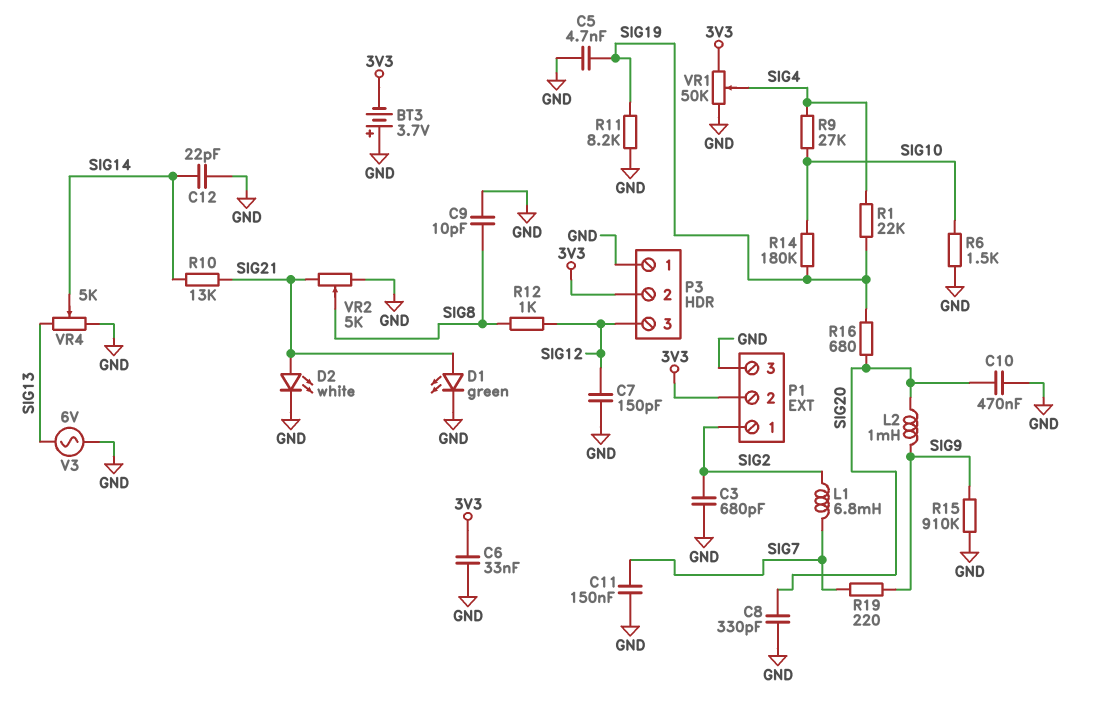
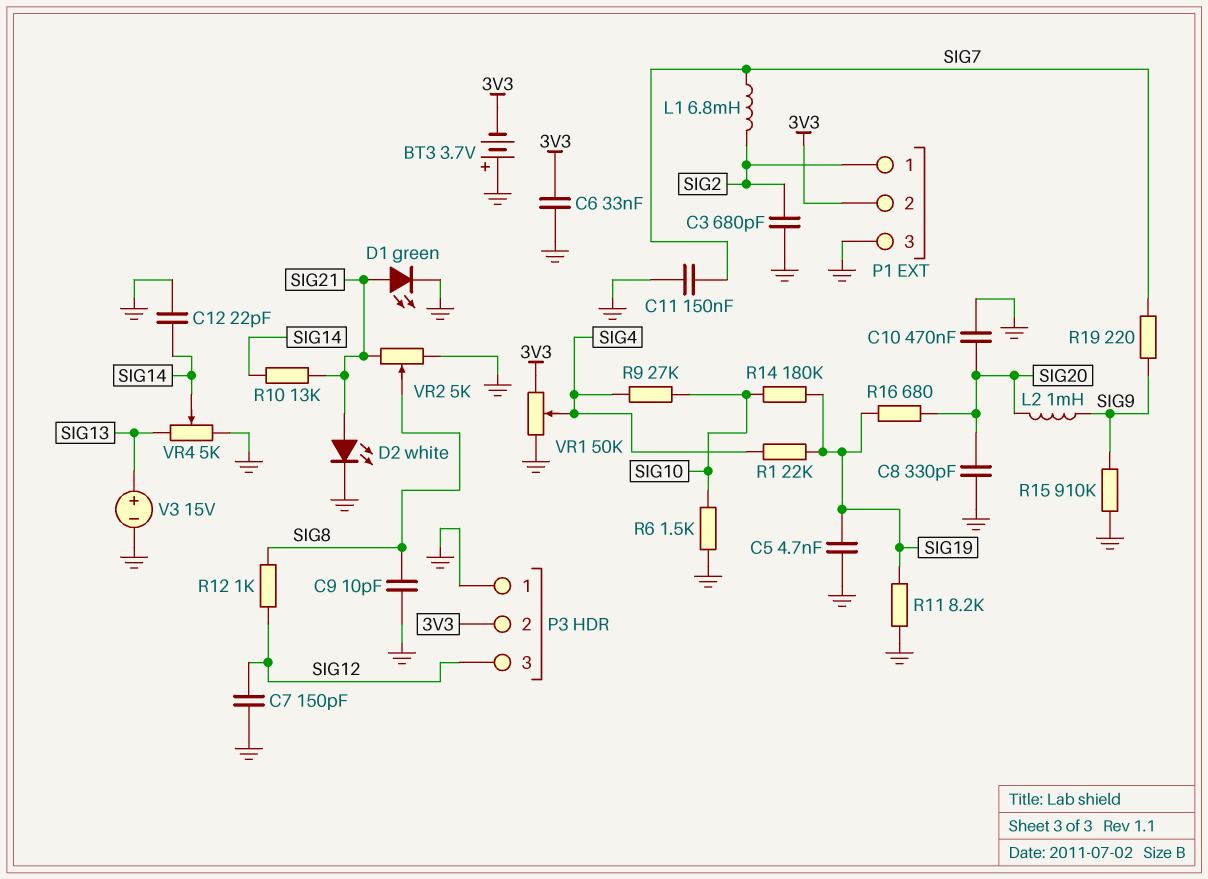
V3: AC 6V (GND, SIG13) -> 15V (plus SIG13, minus GND)

